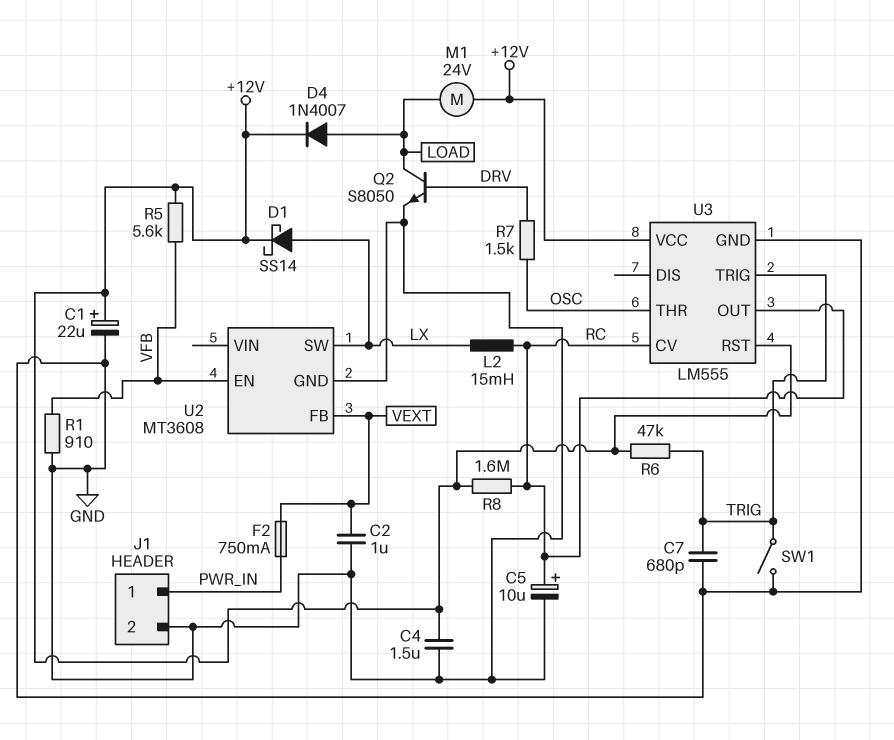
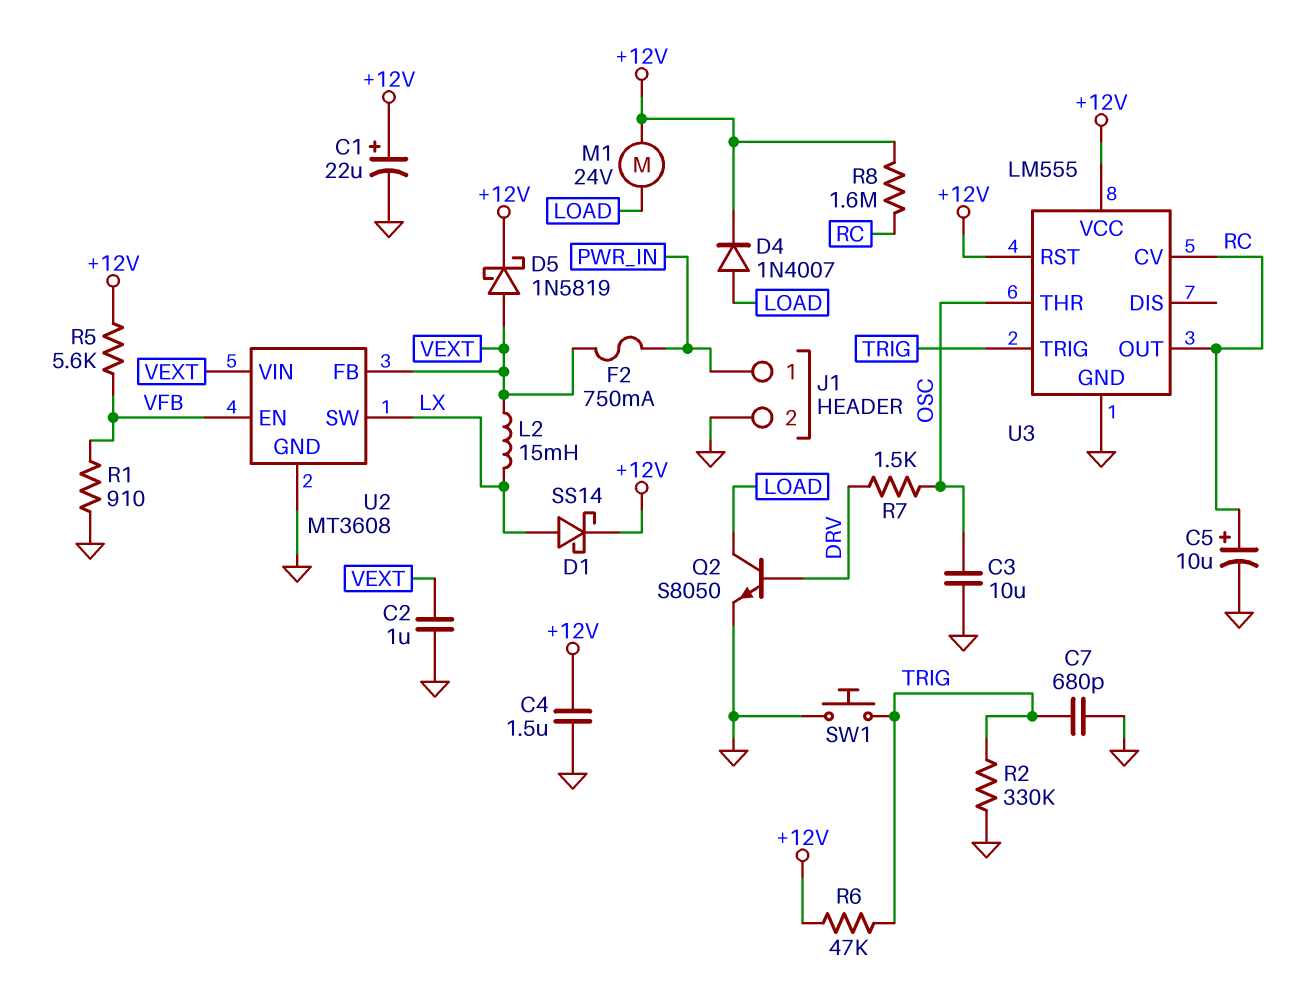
C3: none -> 10uF (GND, OSC)
D5: none -> schottky 1N5819 (A VEXT, K +12V)
L2: 15mH (LX, RC) -> 15mH (LX, VEXT)
R2: none -> 330k (GND, TRIG)
SW1: switch (GND, TRIG) -> button (GND, TRIG)
U2 pin VIN: none -> VEXT

